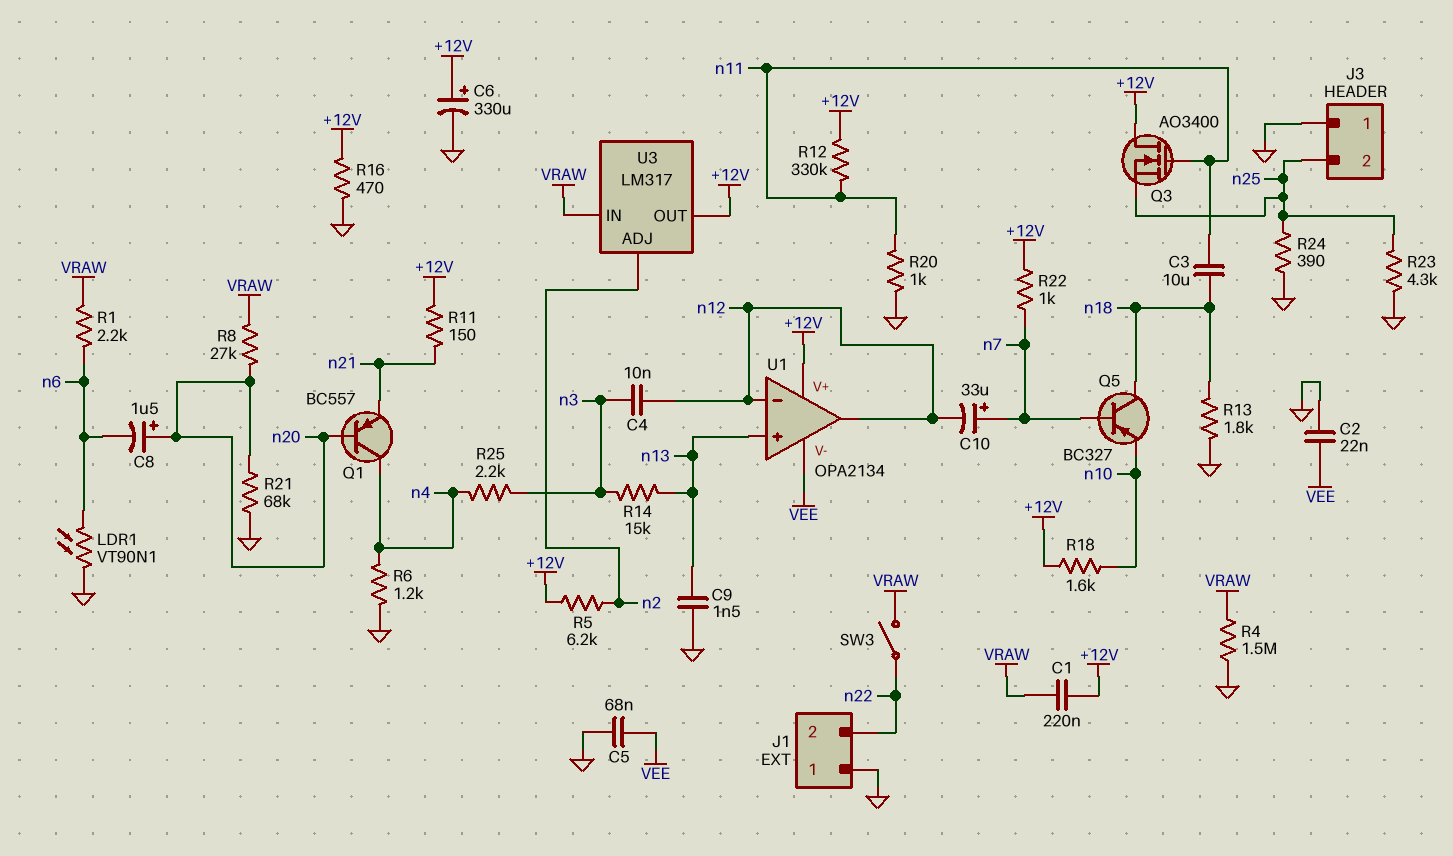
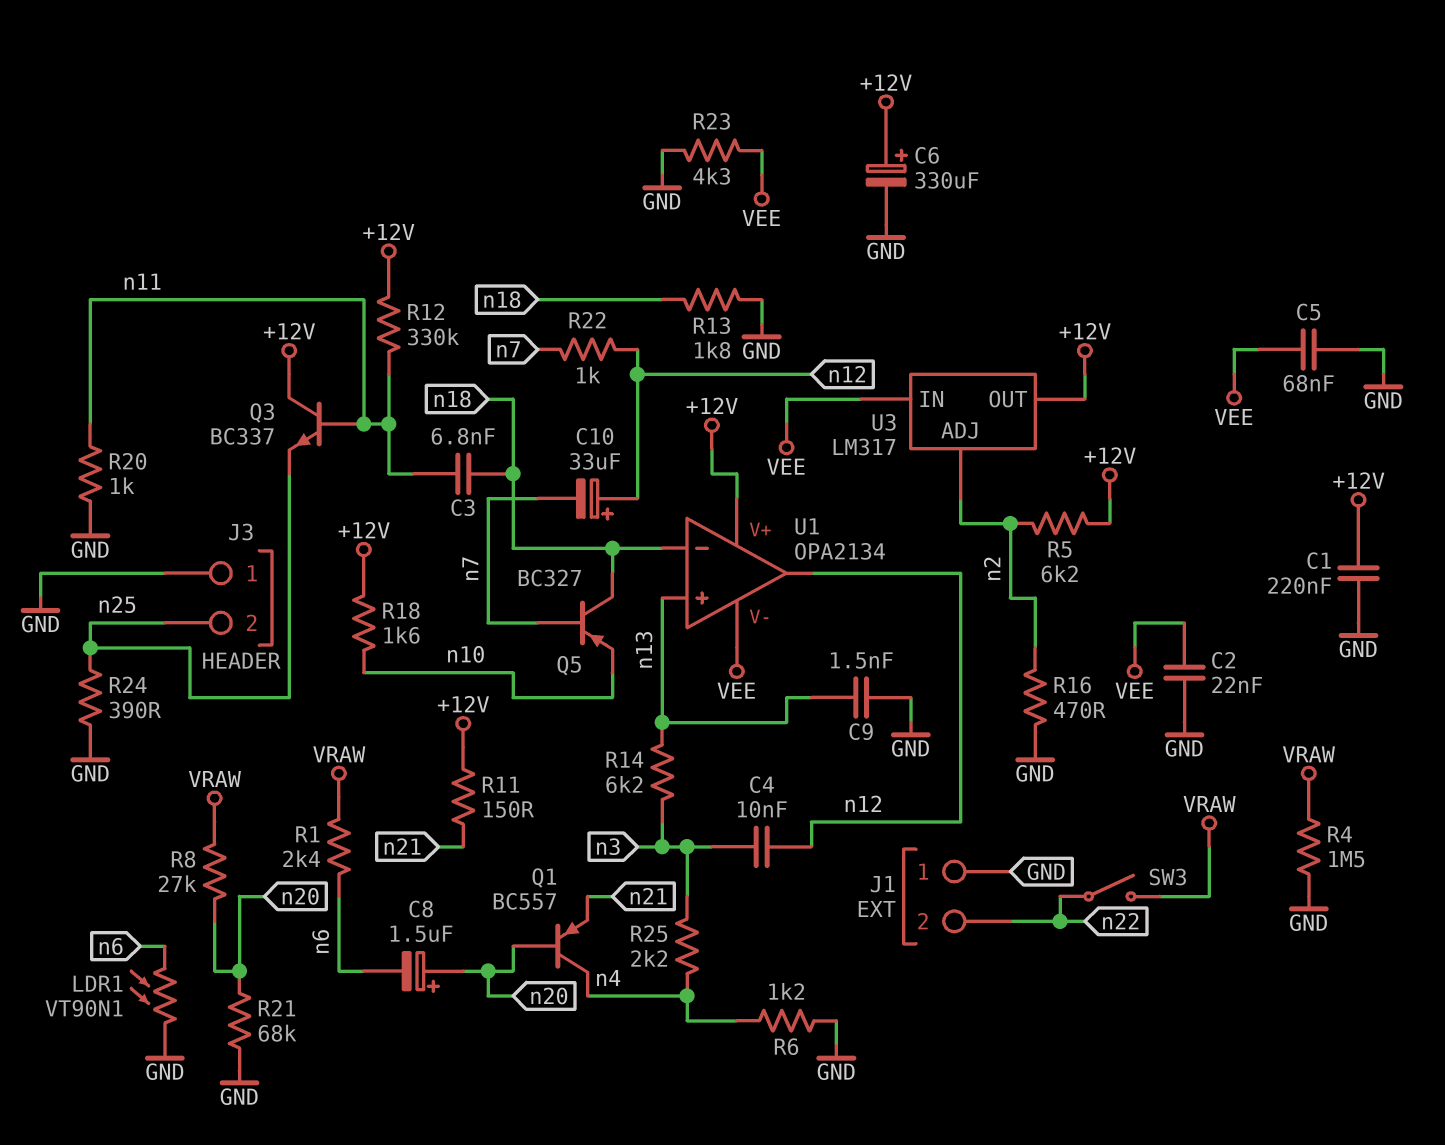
C1: 220nF (+12V, VRAW) -> 220nF (+12V, GND)
C3: 10uF (n11, n18) -> 6.8nF (n11, n18)
C10: 33uF (plus n7, minus n12) -> 33uF (plus n12, minus n7)
Q3: NMOS AO3400 (G n11, D +12V, S n25) -> NPN BC337 (B n11, C +12V, E n25)
R1: 2.2k (VRAW, n6) -> 2.4k (VRAW, n6)
R14: 15k (n3, n13) -> 6.2k (n3, n13)
R16: 470 (+12V, GND) -> 470 (GND, n2)
R22: 1k (+12V, n7) -> 1k (n7, n12)
R23: 4.3k (GND, n25) -> 4.3k (GND, VEE)
U1 pin in-: n12 -> n18
U3 pin IN: VRAW -> VEE

